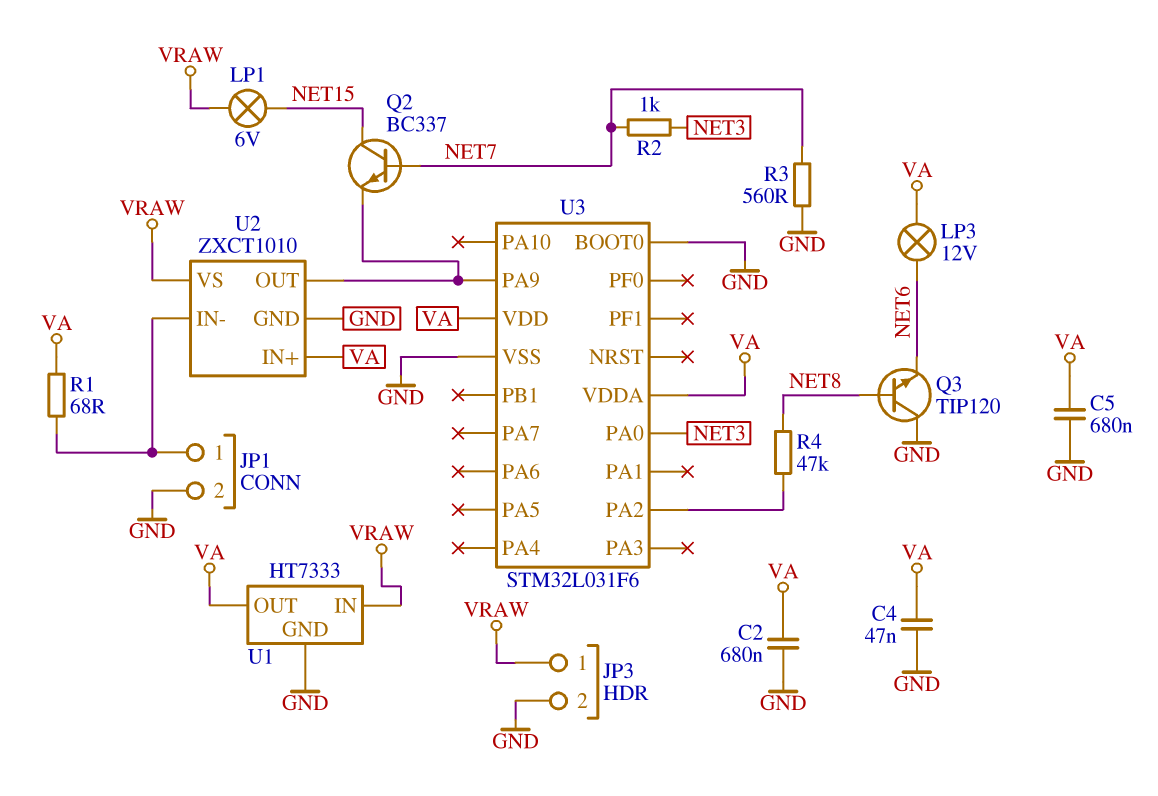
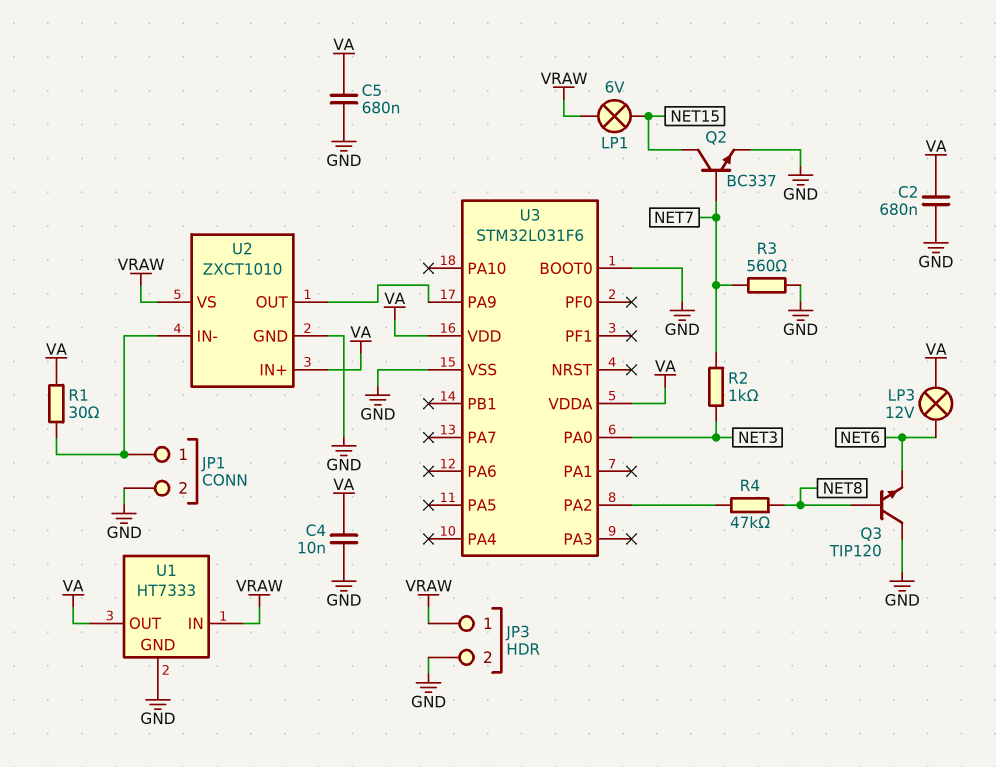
C4: 47nF (GND, VA) -> 10nF (GND, VA)
Q2: NPN BC337 (B NET7, C NET15, E U2/OUT) -> NPN BC337 (B NET7, C NET15, E GND)
R1: 68 (JP1/1, VA) -> 30 (JP1/1, VA)

